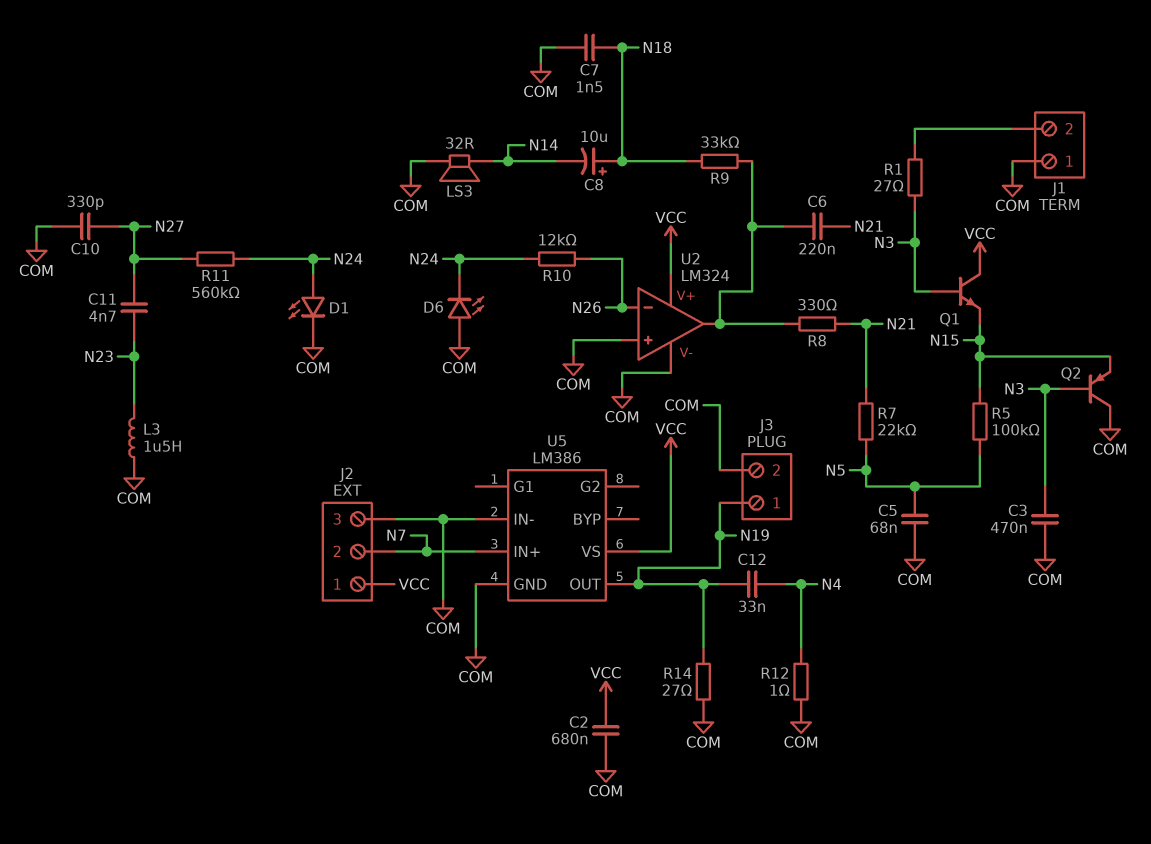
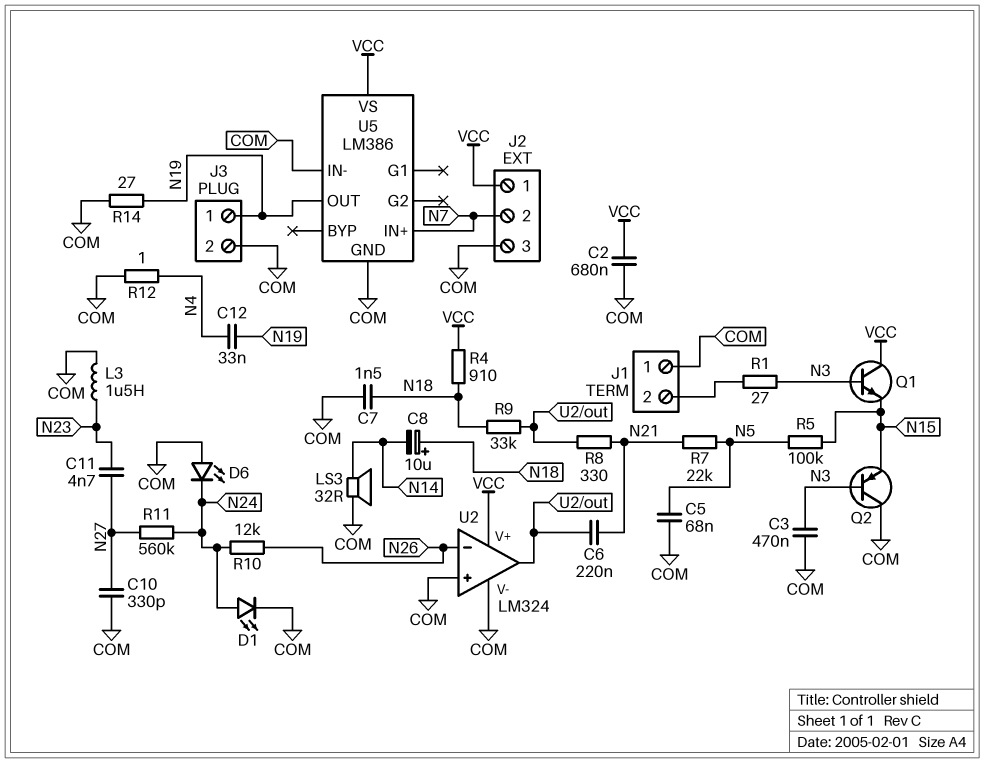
R4: none -> 910 (N18, VCC)

